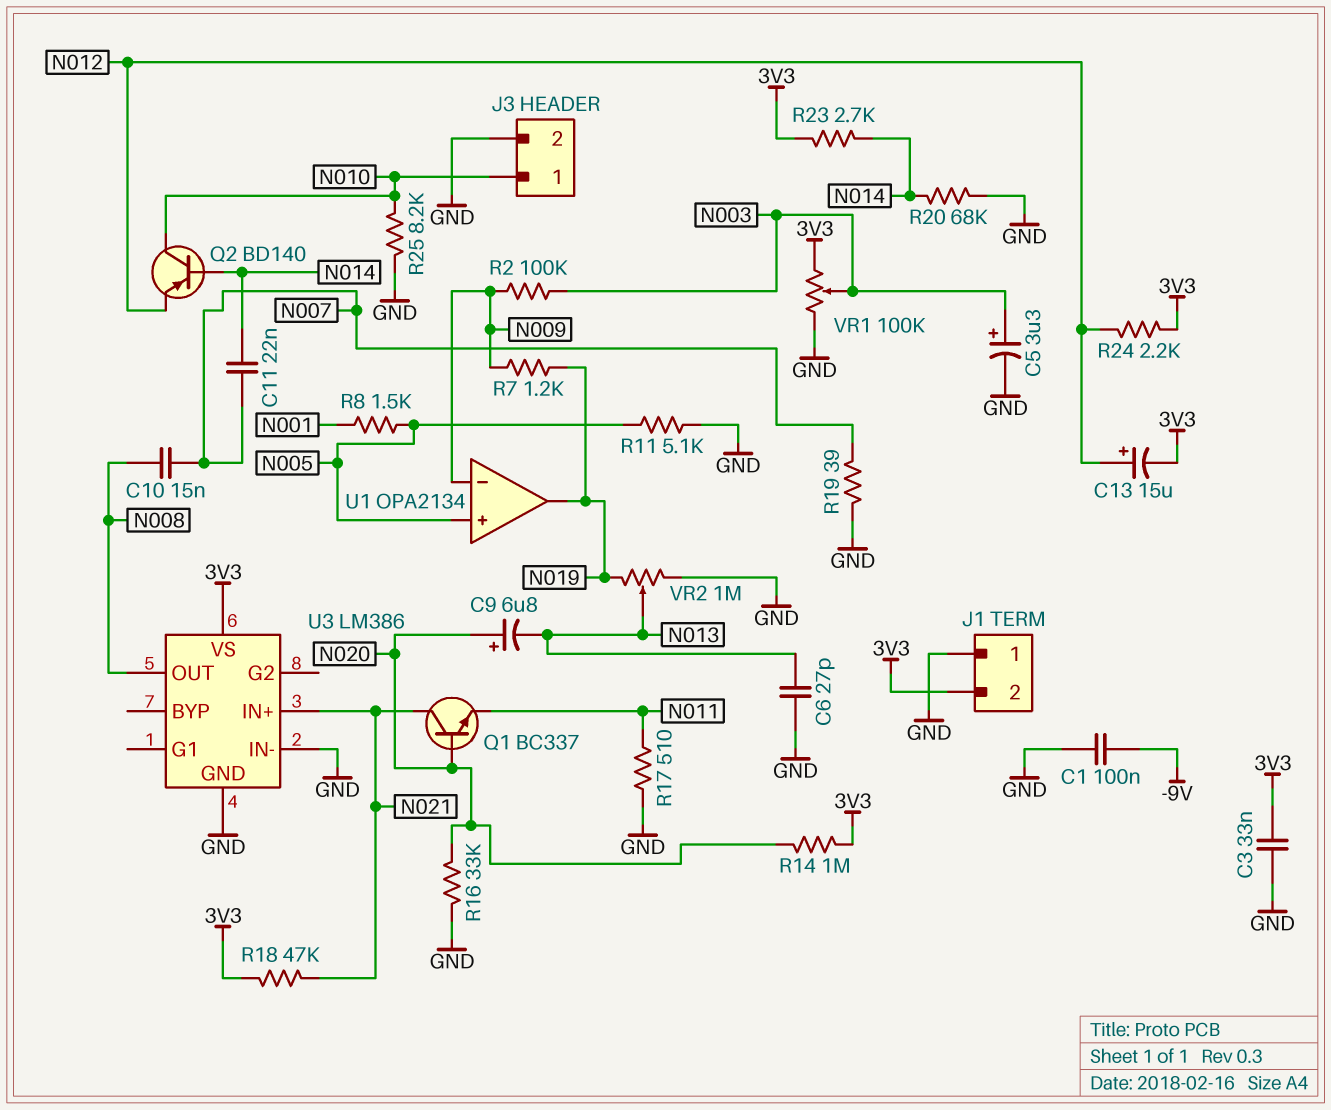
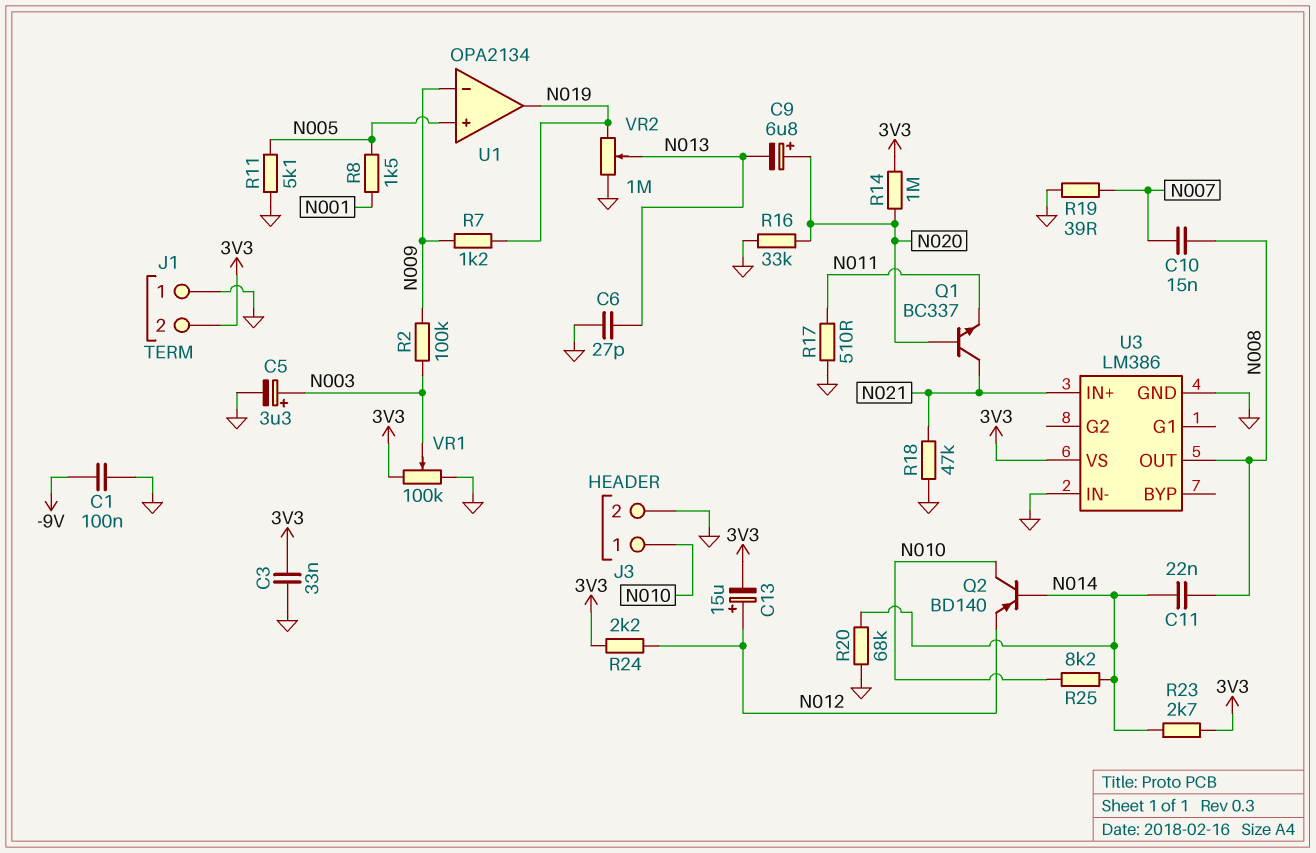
C11: 22nF (N007, N014) -> 22nF (N008, N014)
R18: 47k (3V3, N021) -> 47k (GND, N021)
R25: 8.2k (GND, N010) -> 8.2k (N010, N014)

